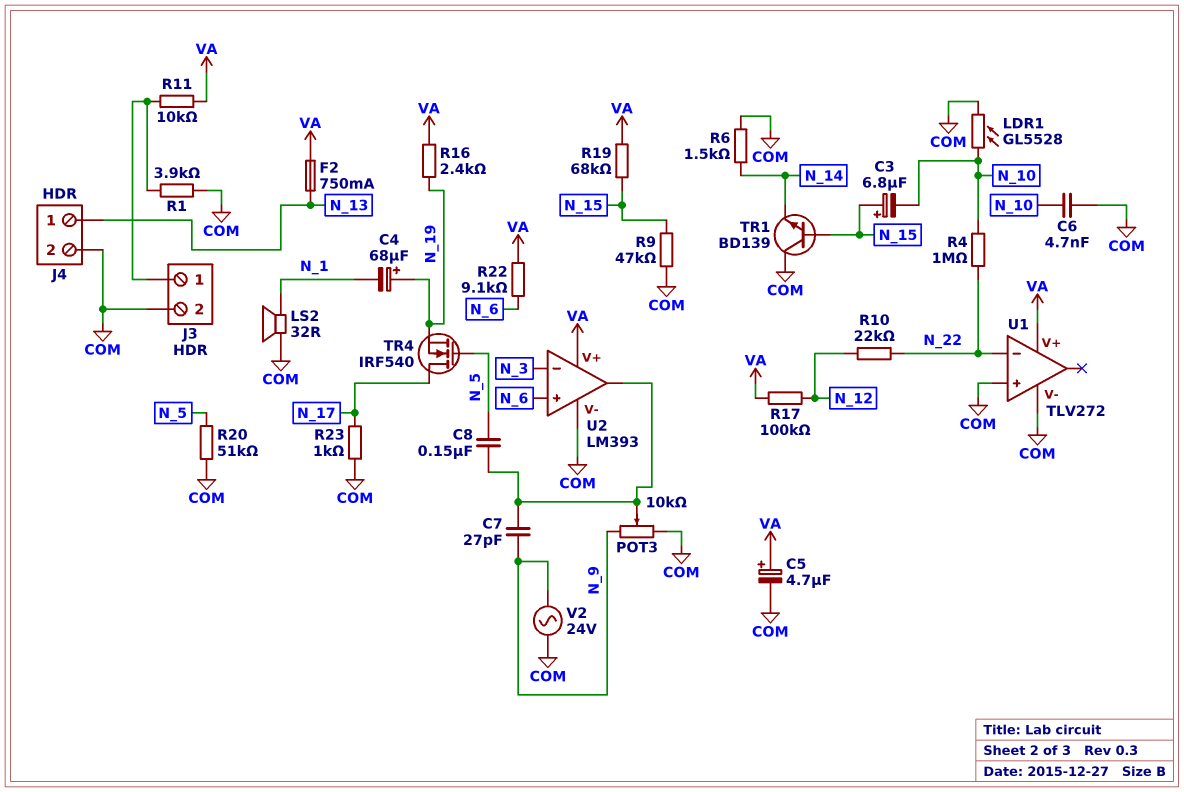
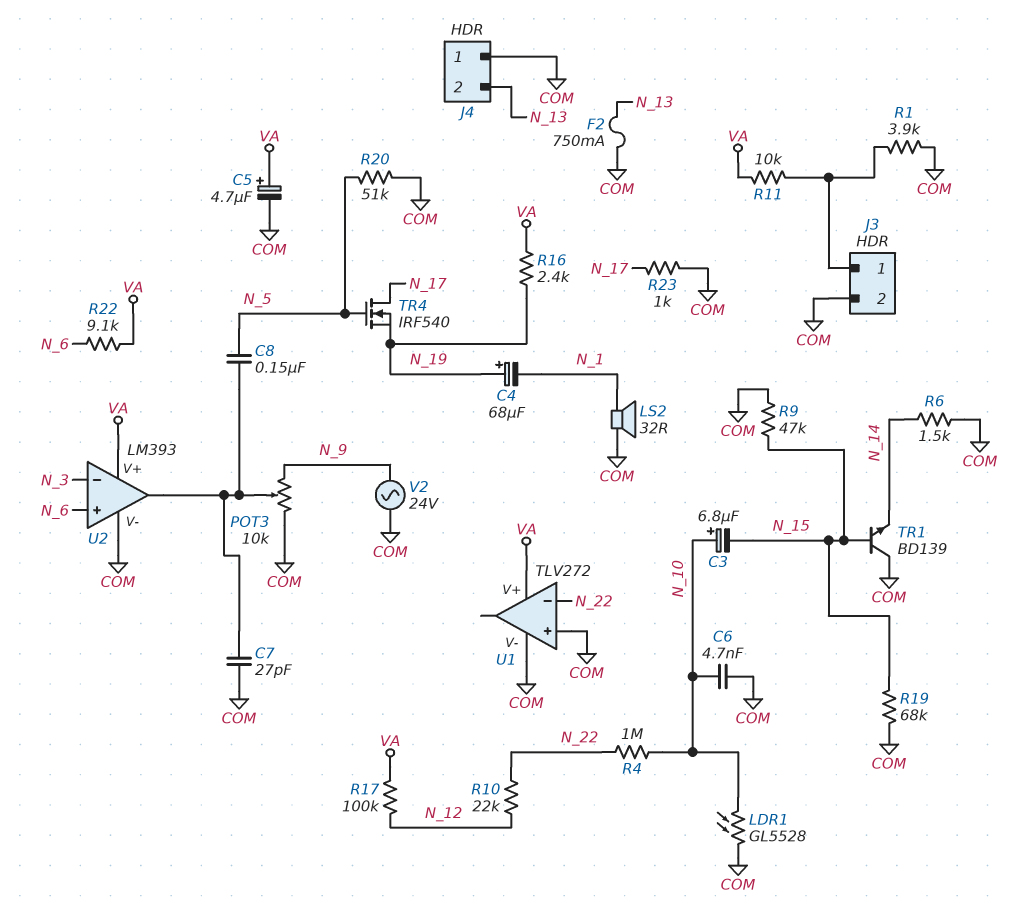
C3: 6.8uF (plus N_15, minus N_10) -> 6.8uF (plus N_10, minus N_15)
C7: 27pF (N_9, U2/out) -> 27pF (COM, U2/out)
F2: 750mA (N_13, VA) -> 750mA (COM, N_13)
J4 pin 1: N_13 -> COM
J4 pin 2: COM -> N_13
R19: 68k (N_15, VA) -> 68k (COM, N_15)

